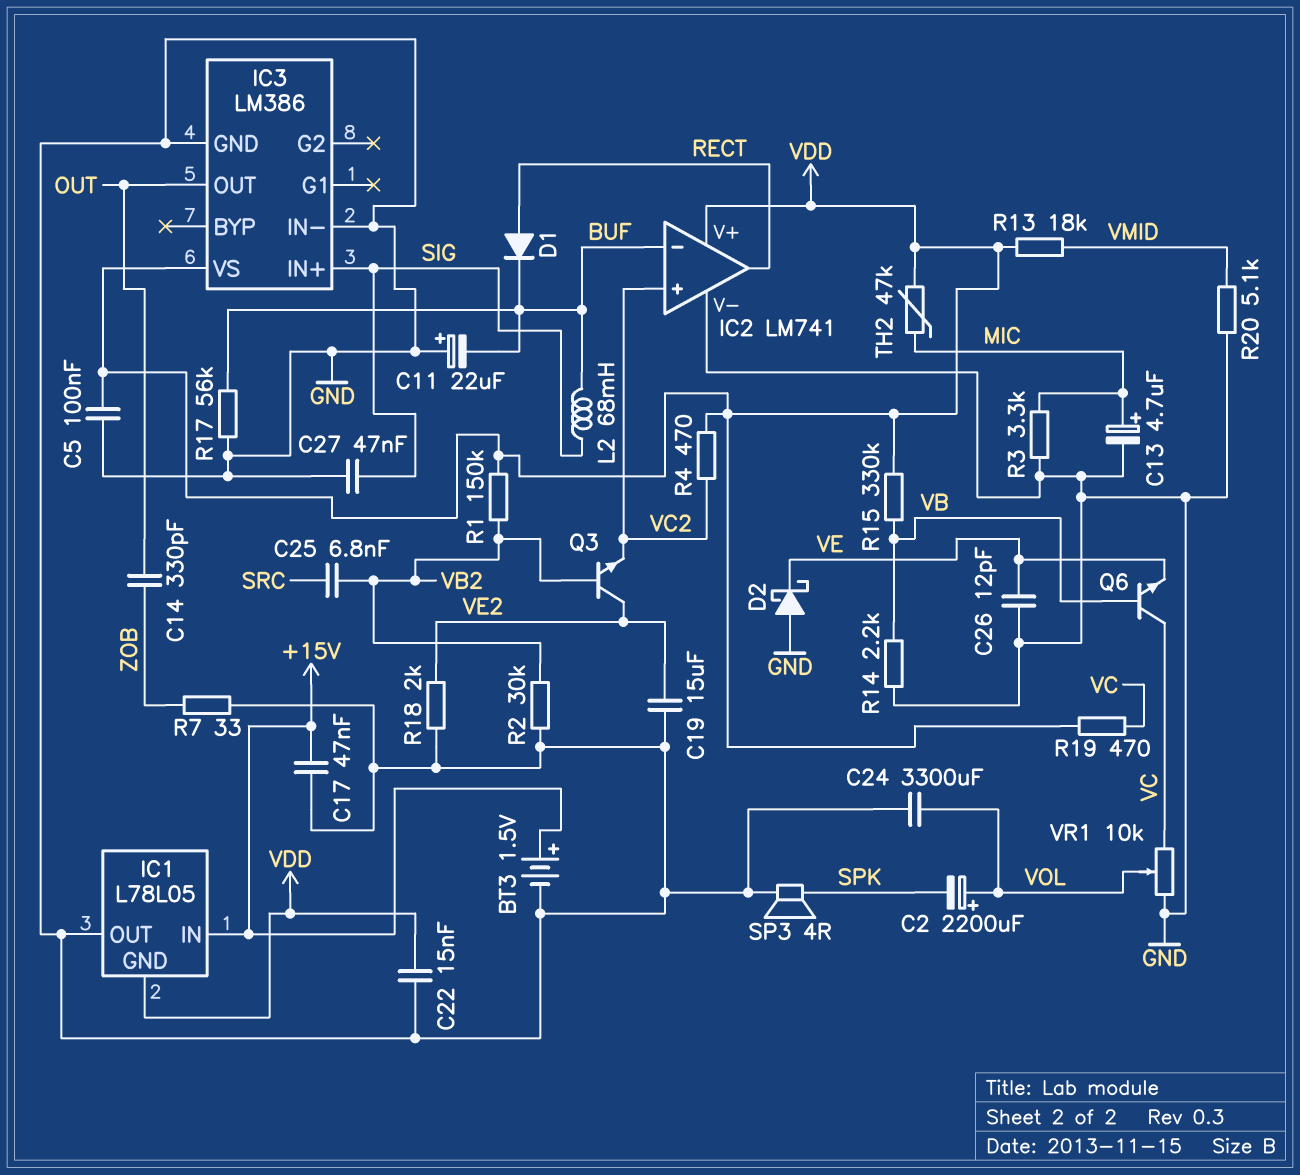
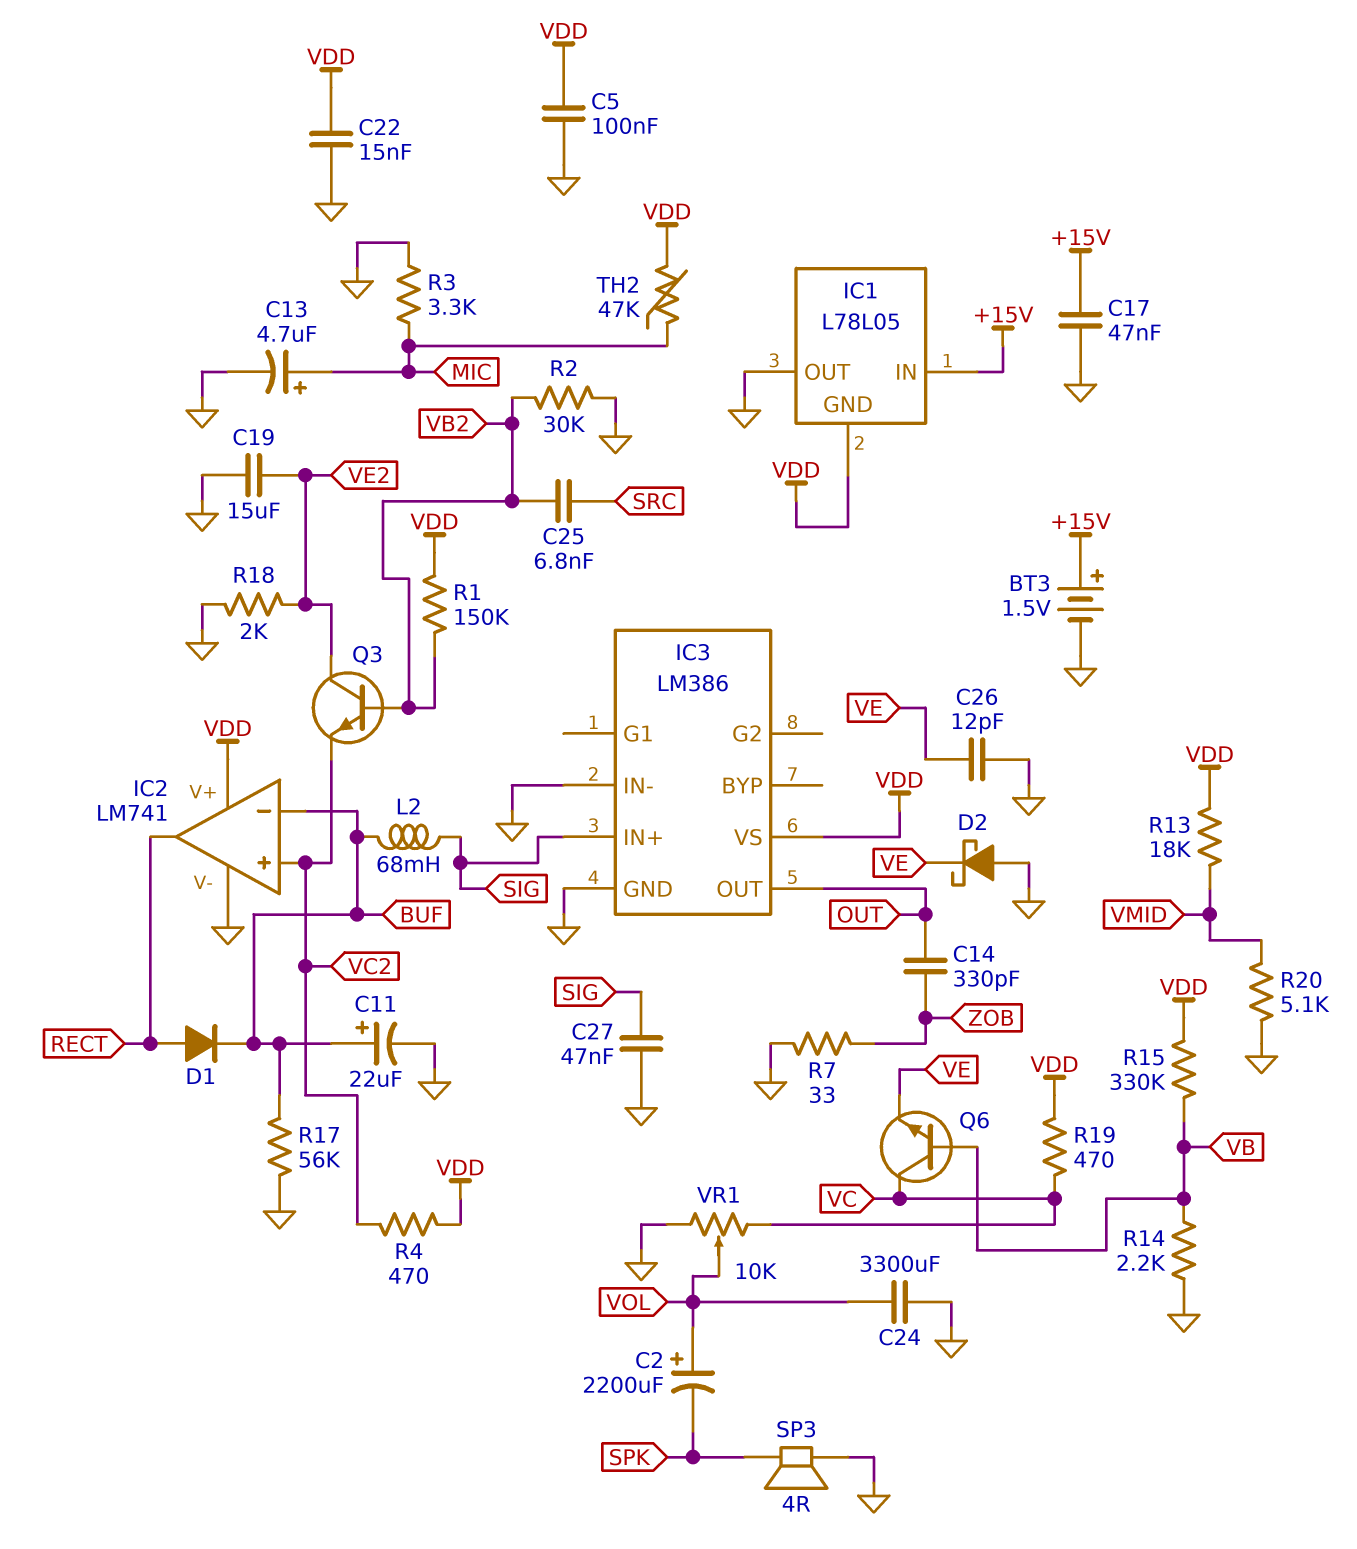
C11: 22uF (plus GND, minus BUF) -> 22uF (plus BUF, minus GND)

